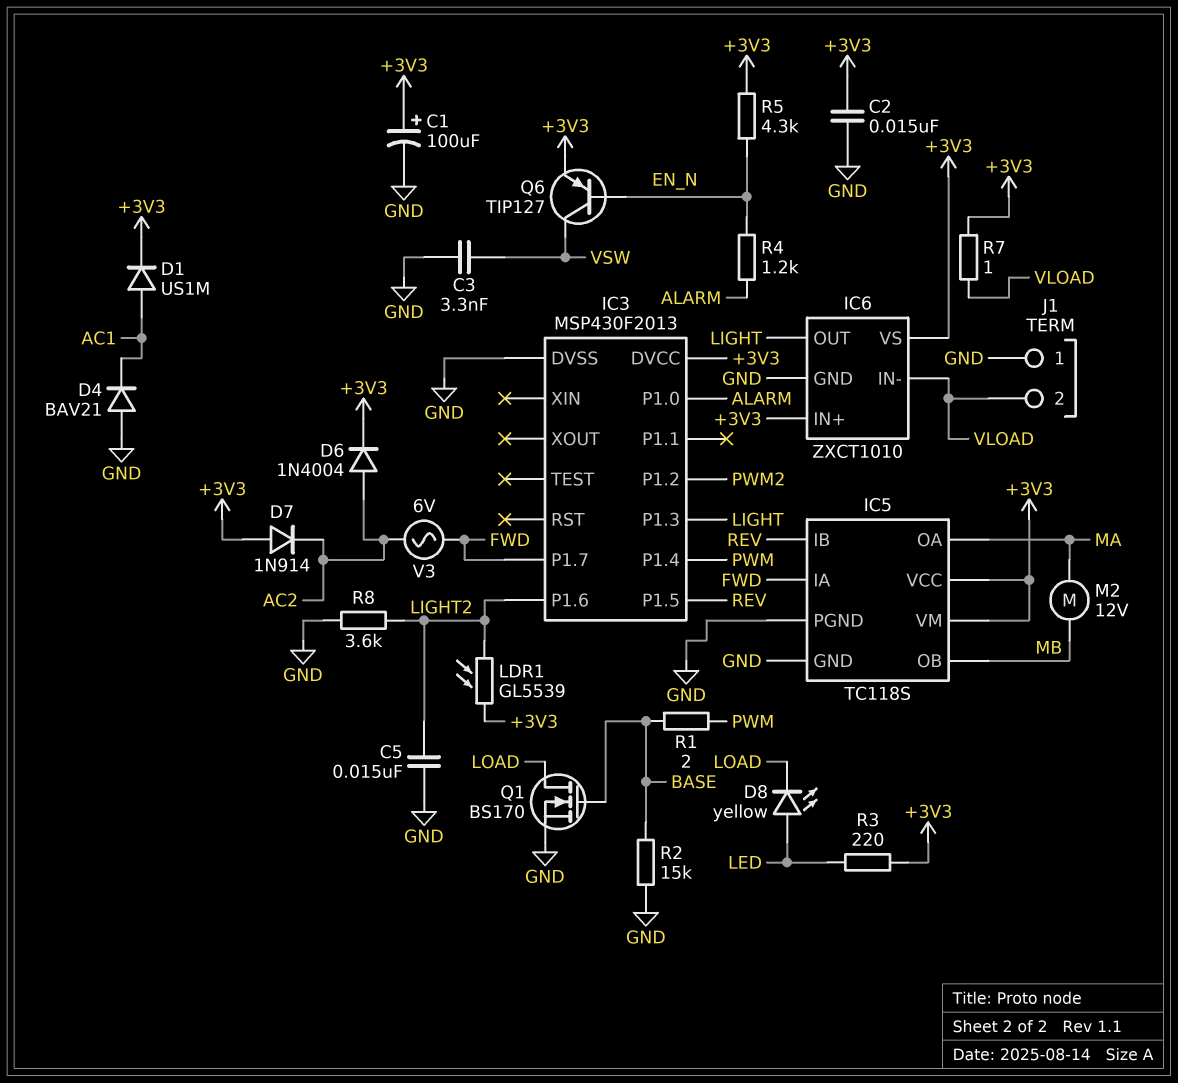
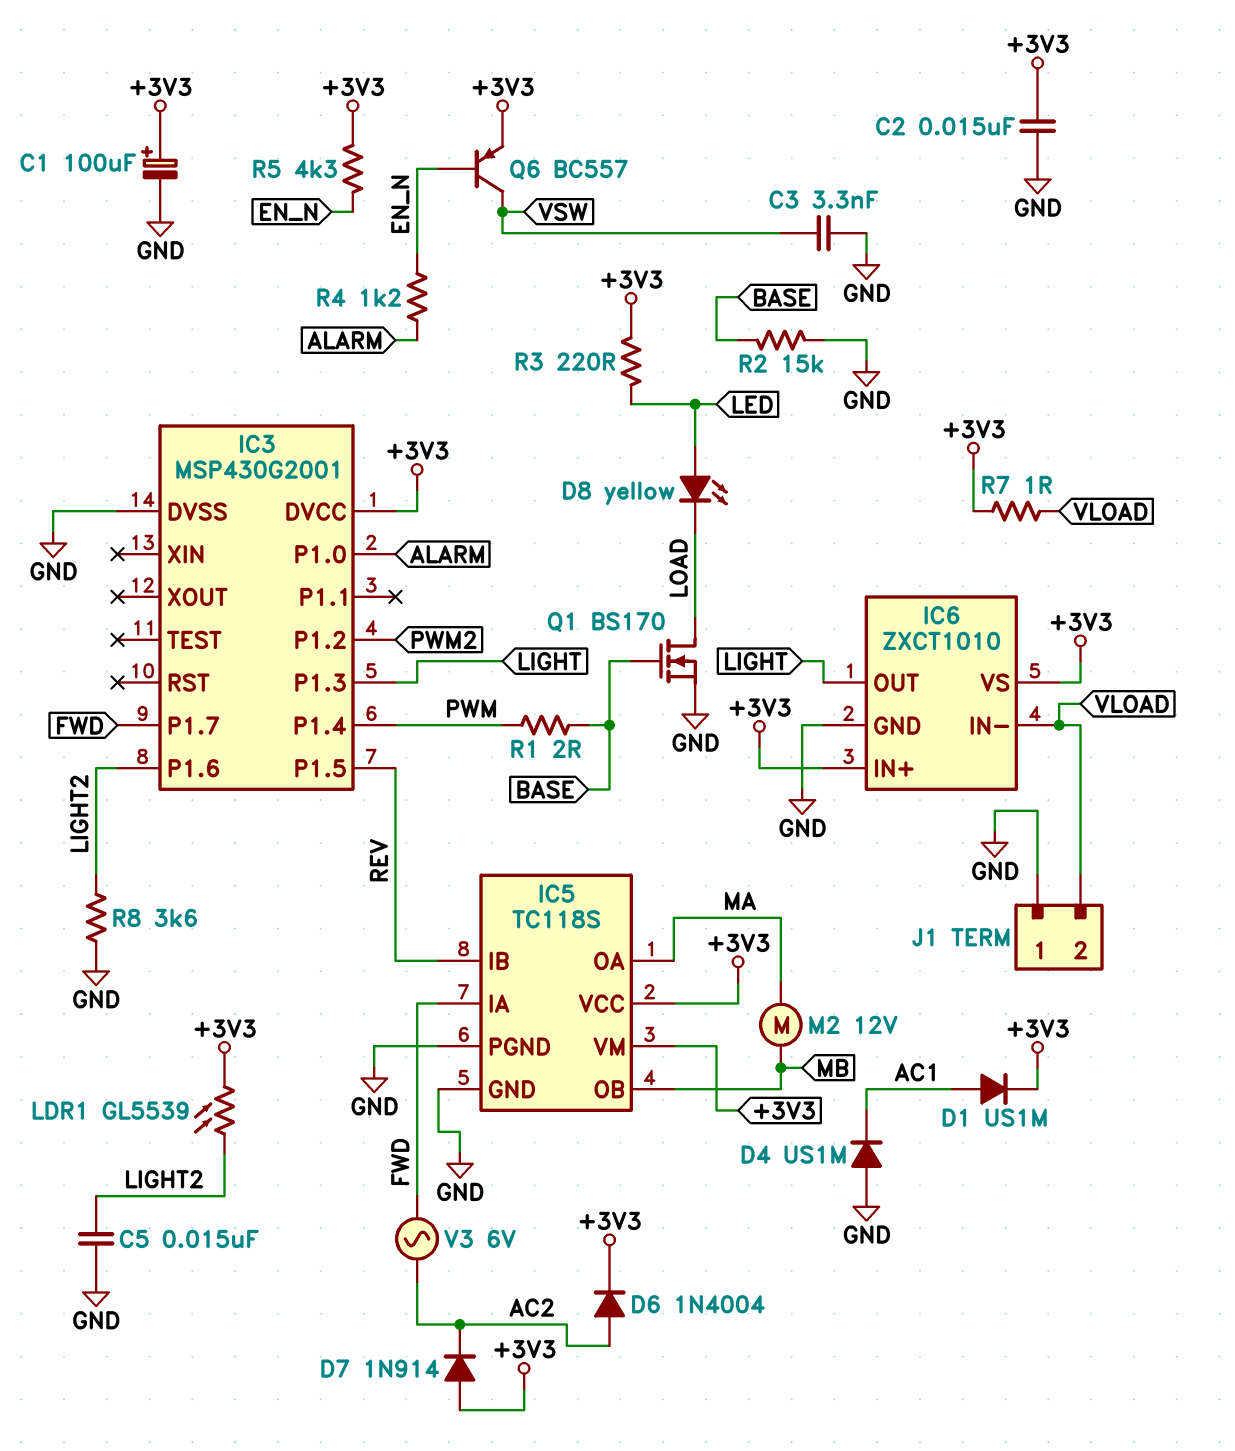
D4: diode BAV21 (A GND, K AC1) -> diode US1M (A GND, K AC1)
IC3: MSP430F2013 -> MSP430G2001
Q6: PNP TIP127 (B EN_N, C VSW, E +3V3) -> PNP BC557 (B EN_N, C VSW, E +3V3)

